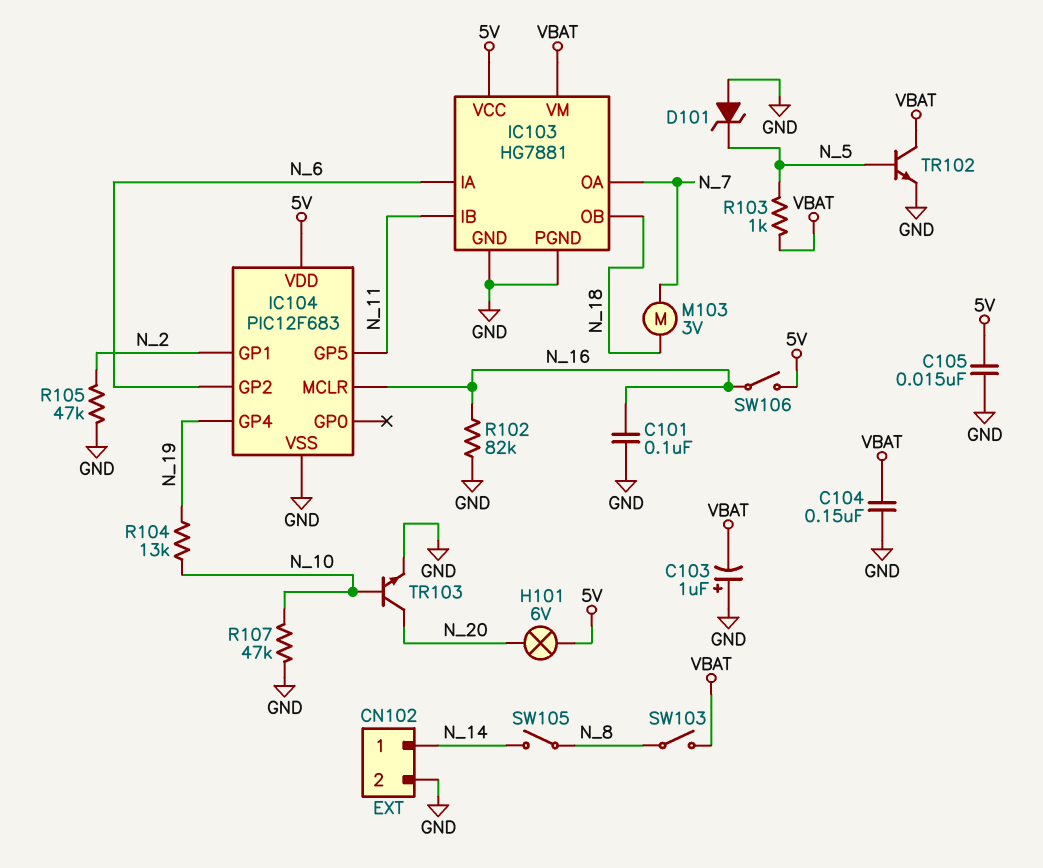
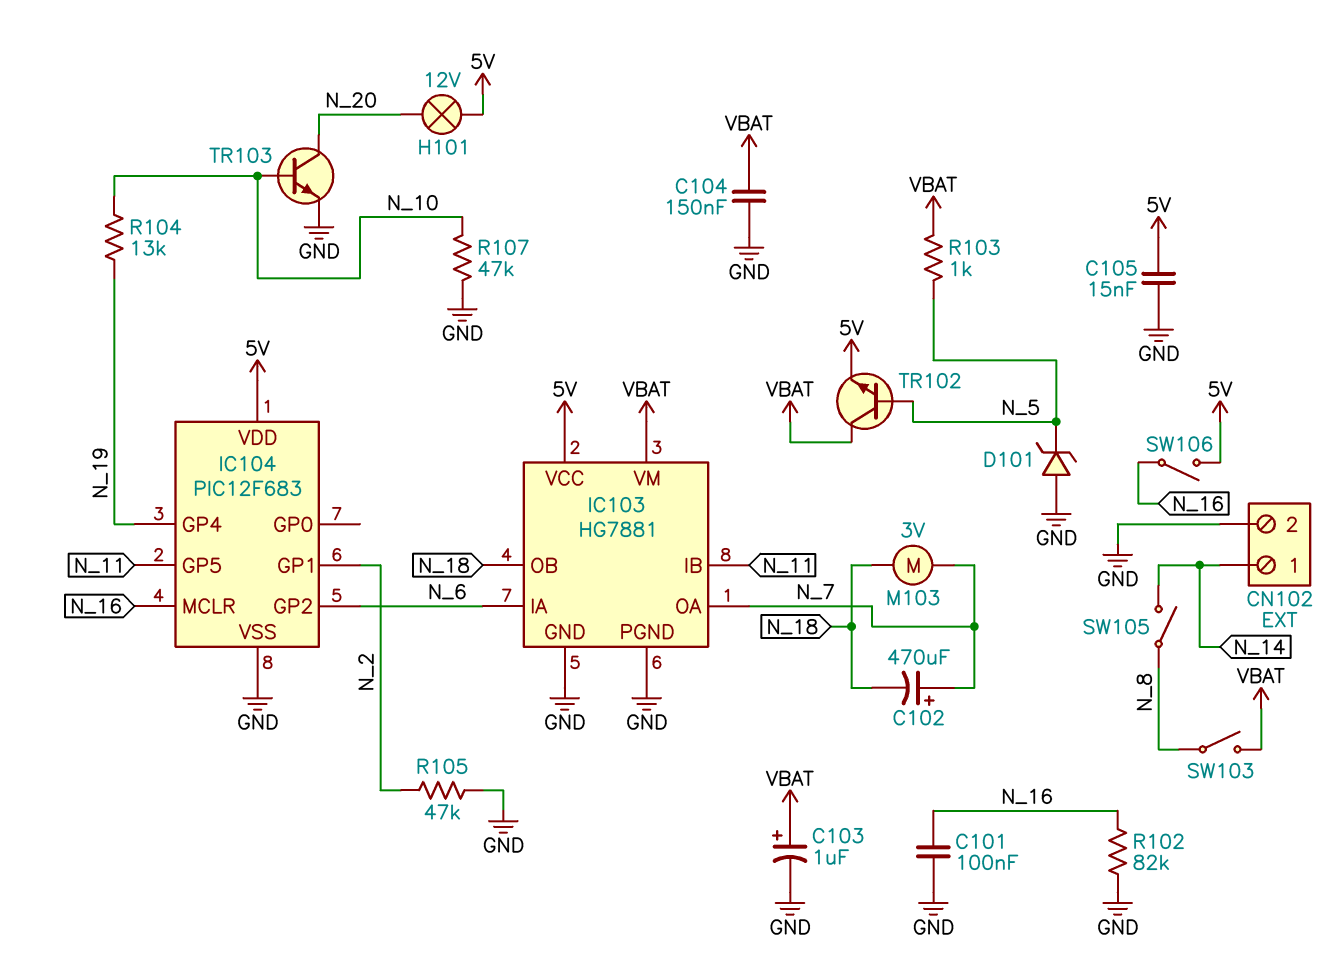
C102: none -> 470uF (plus N_7, minus N_18)
C103: 1uF (plus GND, minus VBAT) -> 1uF (plus VBAT, minus GND)
H101: lamp 6V (5V, N_20) -> lamp 12V (5V, N_20)
TR102: NPN (B N_5, C VBAT, E GND) -> NPN (B N_5, C VBAT, E 5V)

